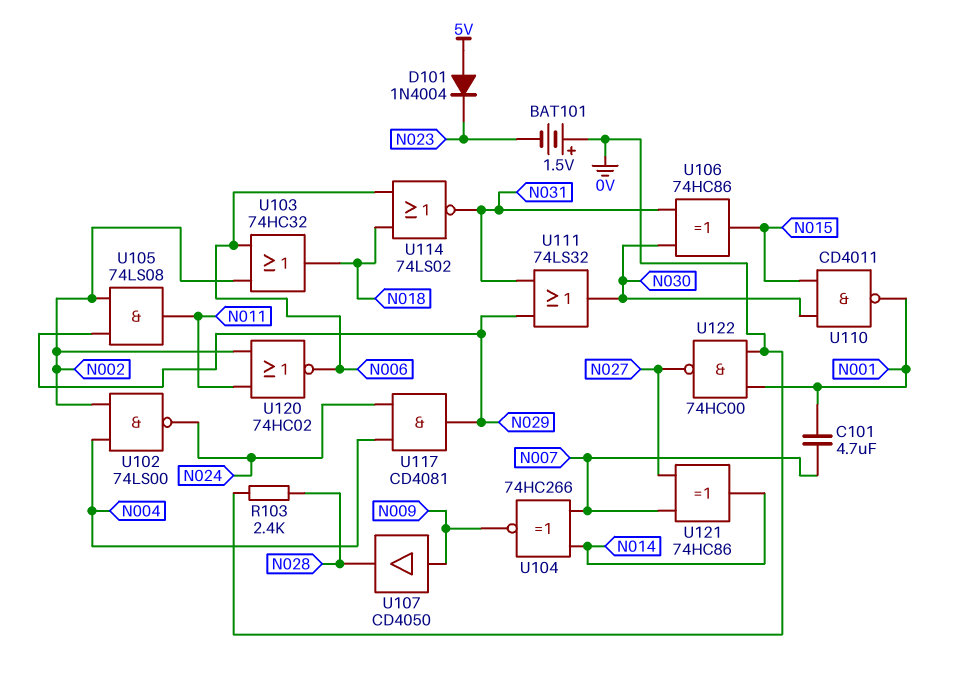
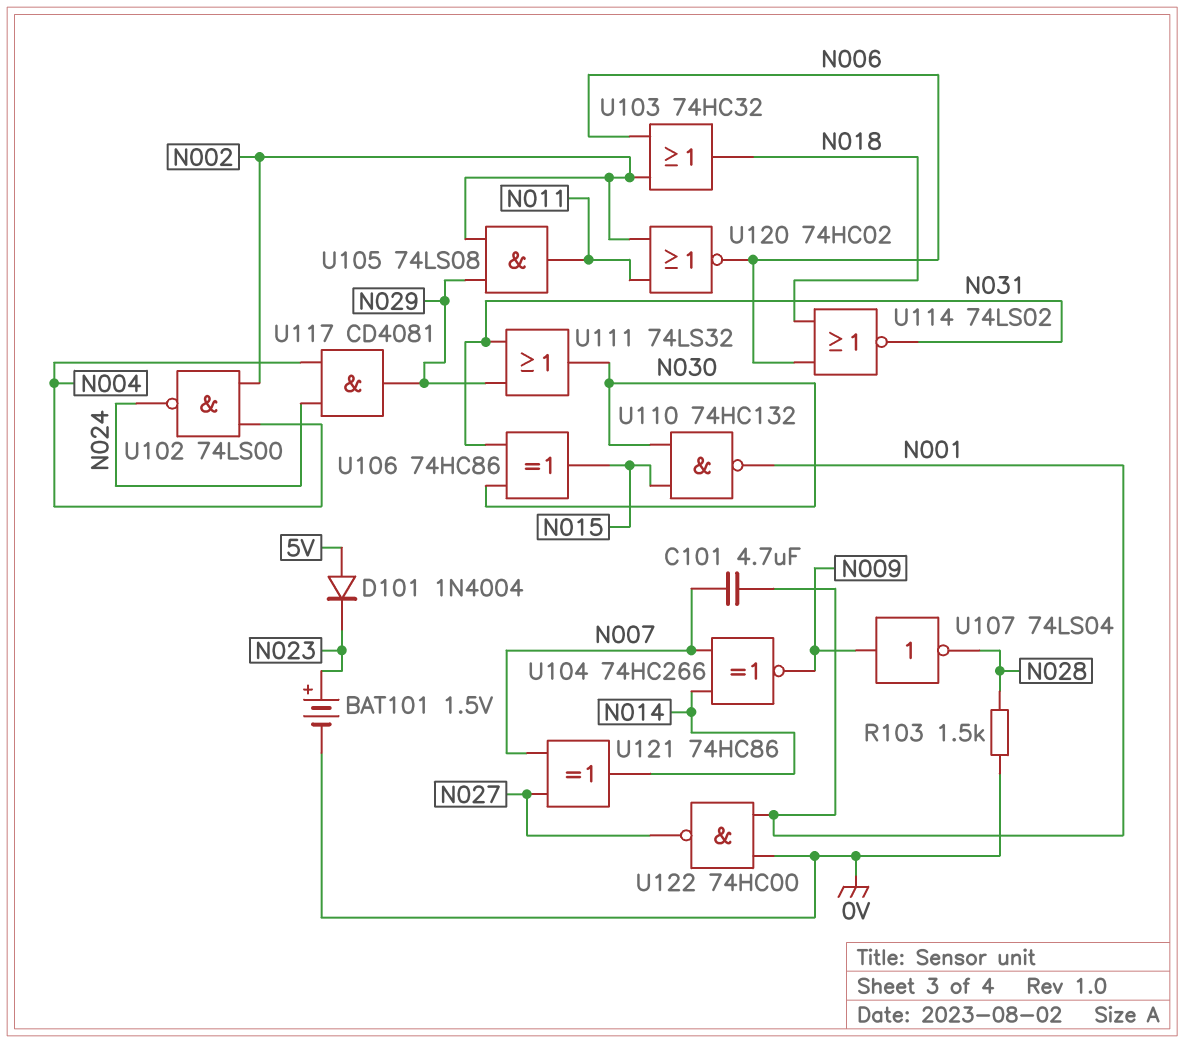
BAT101: 1.5V (plus 0V, minus N023) -> 1.5V (plus N023, minus 0V)
R103: 2.4k (0V, N028) -> 1.5k (0V, N028)
U107: buffer CD4050 (in N009, out N028) -> NOT 74LS04 (in N009, out N028)
U110: NAND CD4011 (in N015, in N030, out N001) -> NAND 74HC132 (in N015, in N030, out N001)

